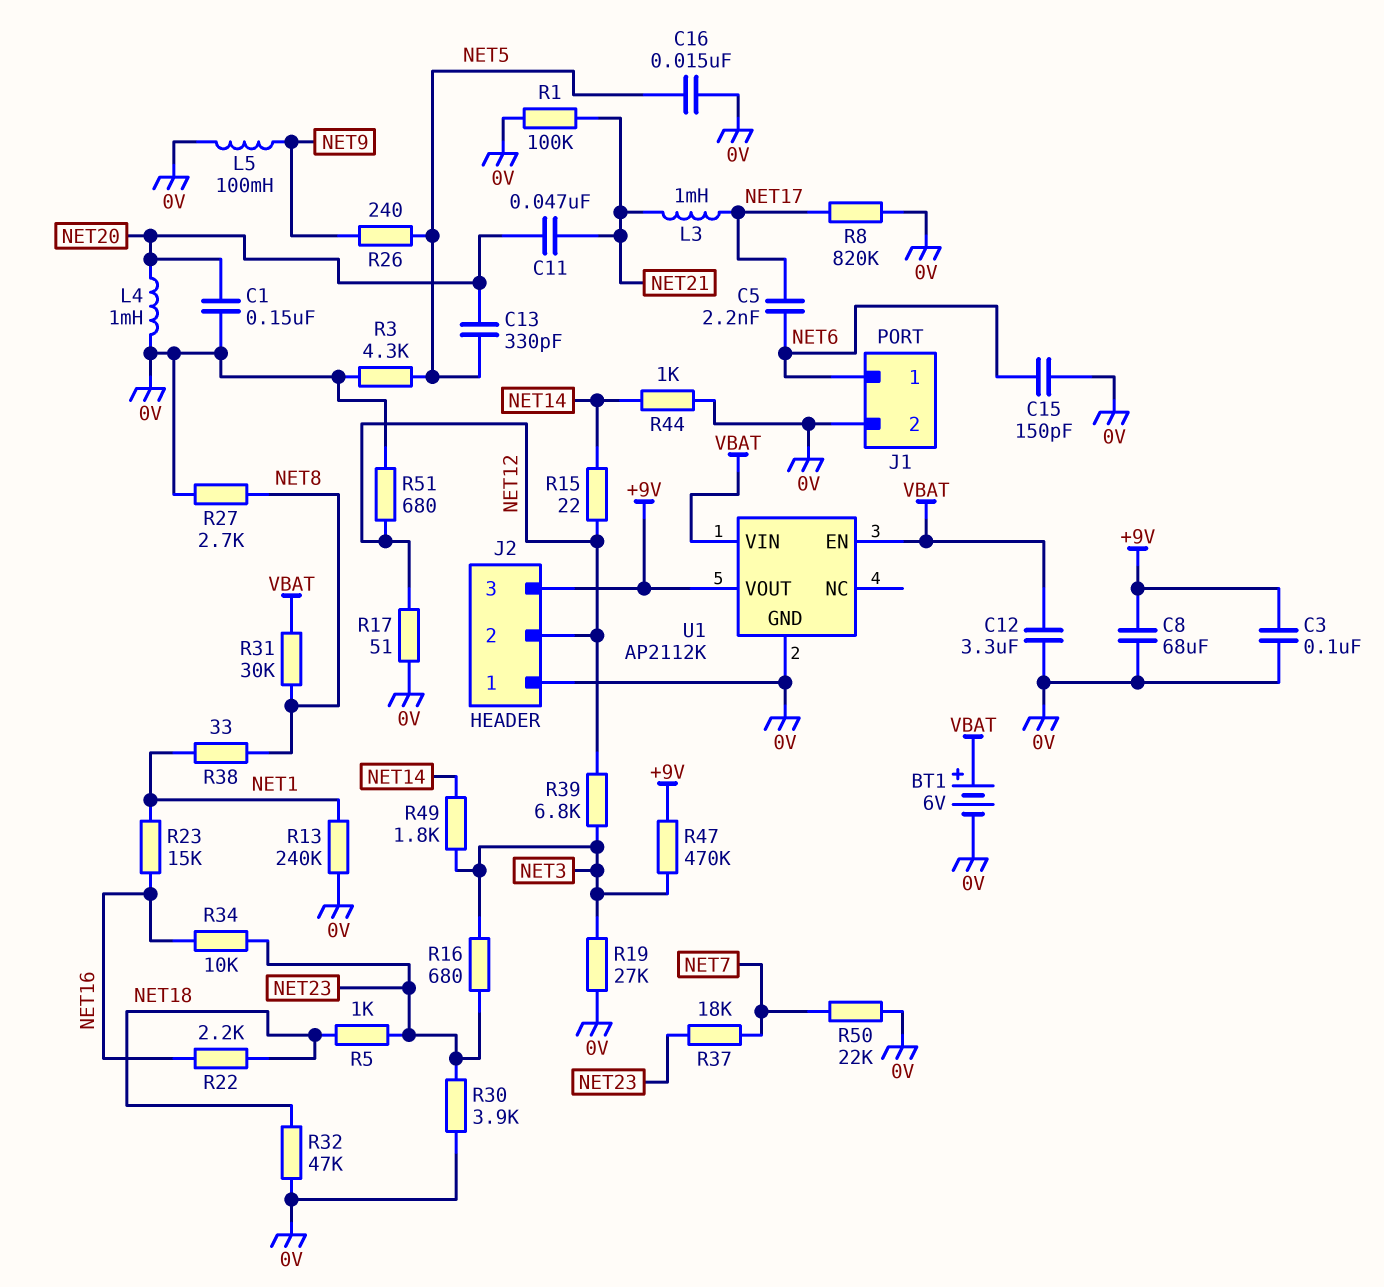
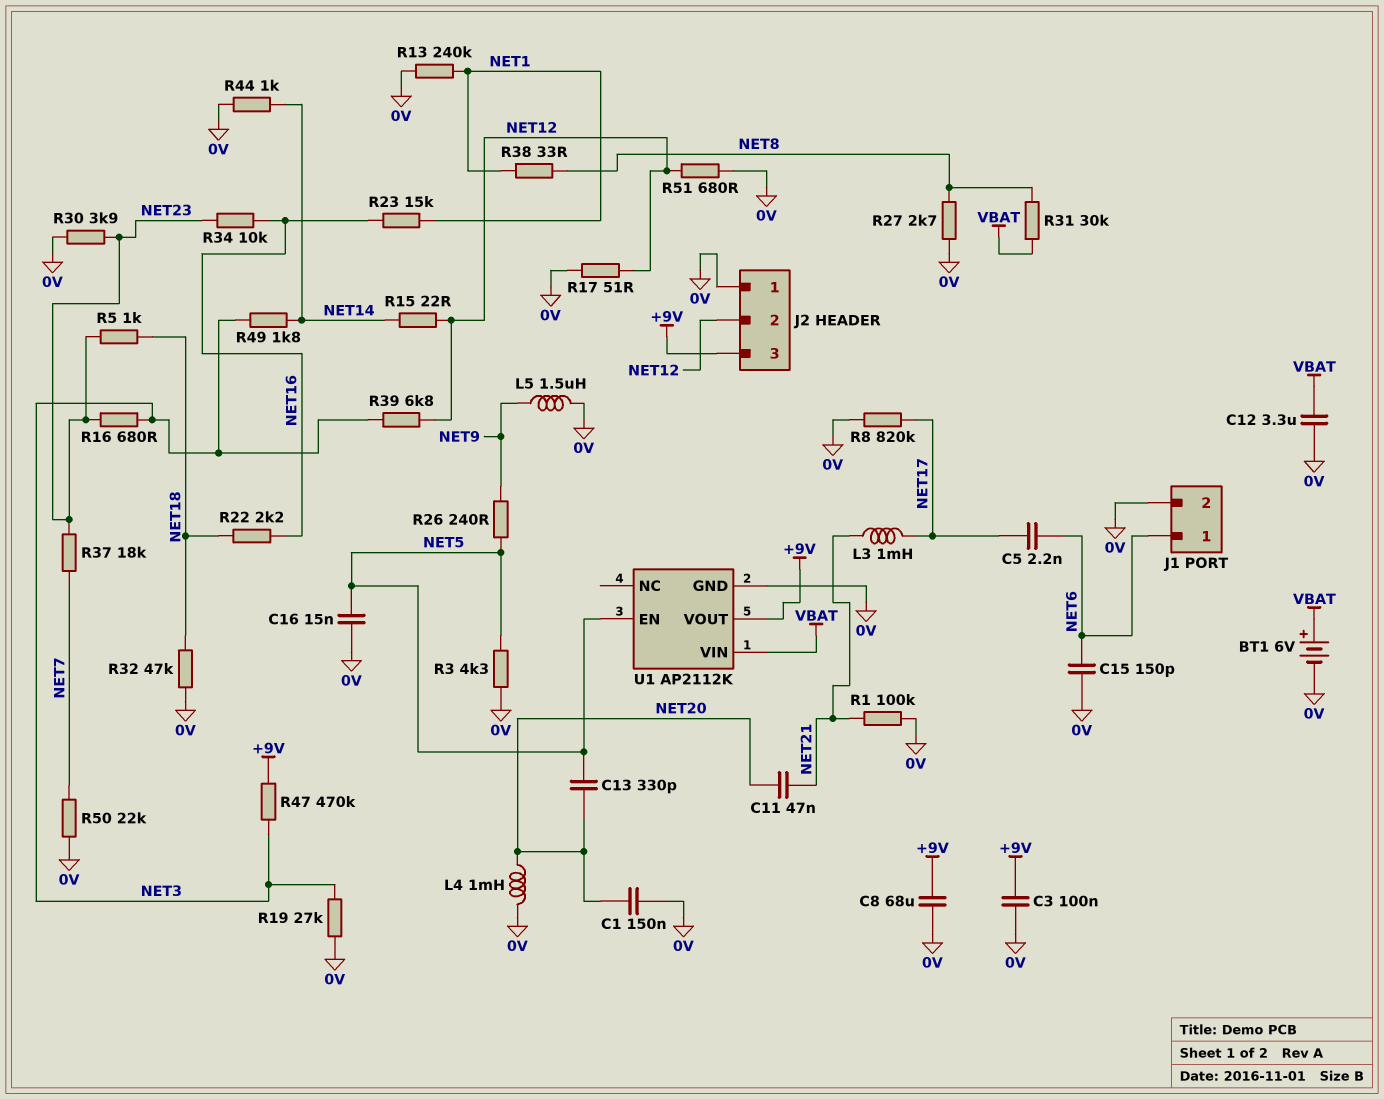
L5: 100mH (0V, NET9) -> 1.5uH (0V, NET9)
U1 pin EN: VBAT -> NET5

